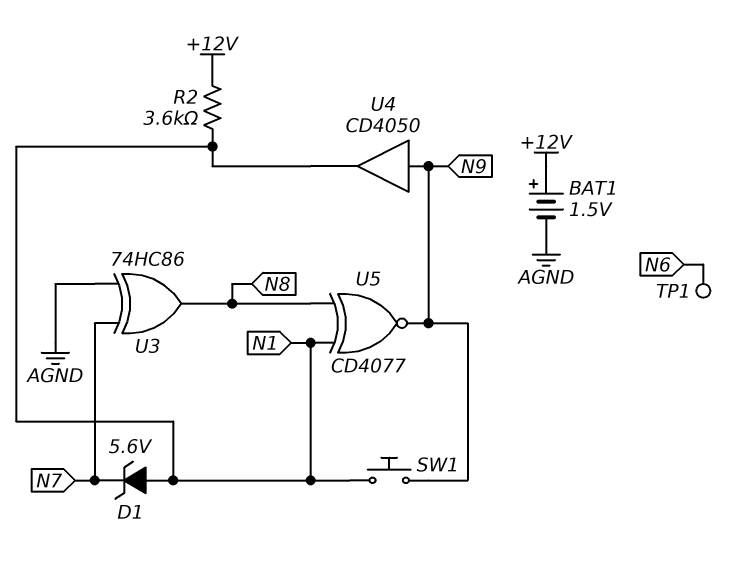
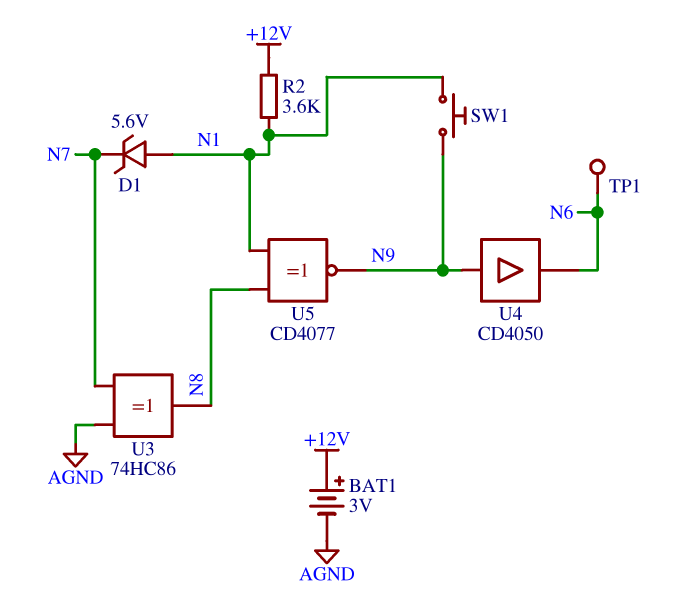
BAT1: 1.5V (plus +12V, minus AGND) -> 3V (plus +12V, minus AGND)
U4: buffer CD4050 (in N9, out N1) -> buffer CD4050 (in N9, out N6)

